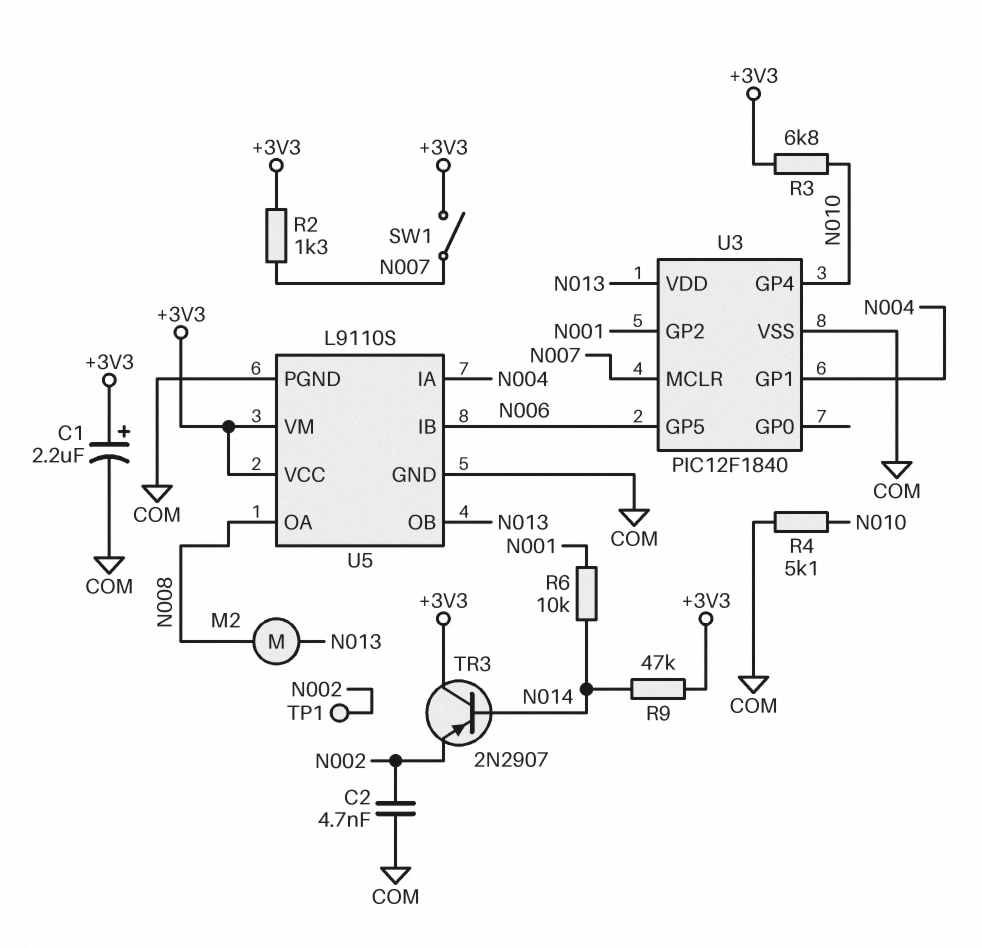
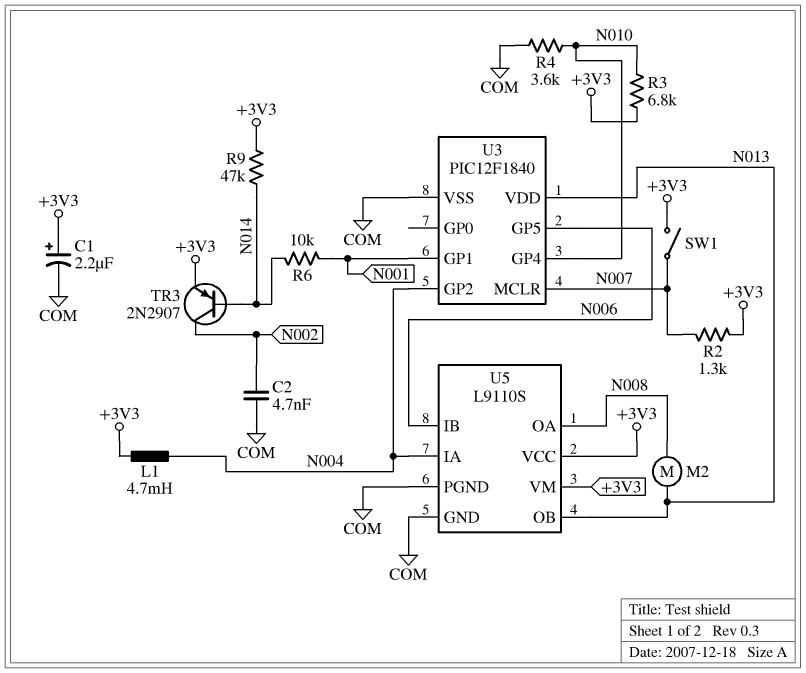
L1: none -> 4.7mH (+3V3, N004)
R4: 5.1k (COM, N010) -> 3.6k (COM, N010)
TP1: test point (N002) -> none
TR3: PNP 2N2907 (B N014, C +3V3, E N002) -> PNP 2N2907 (B N014, C N002, E +3V3)
U3 pin GP1: N004 -> N001
U3 pin GP2: N001 -> N004

